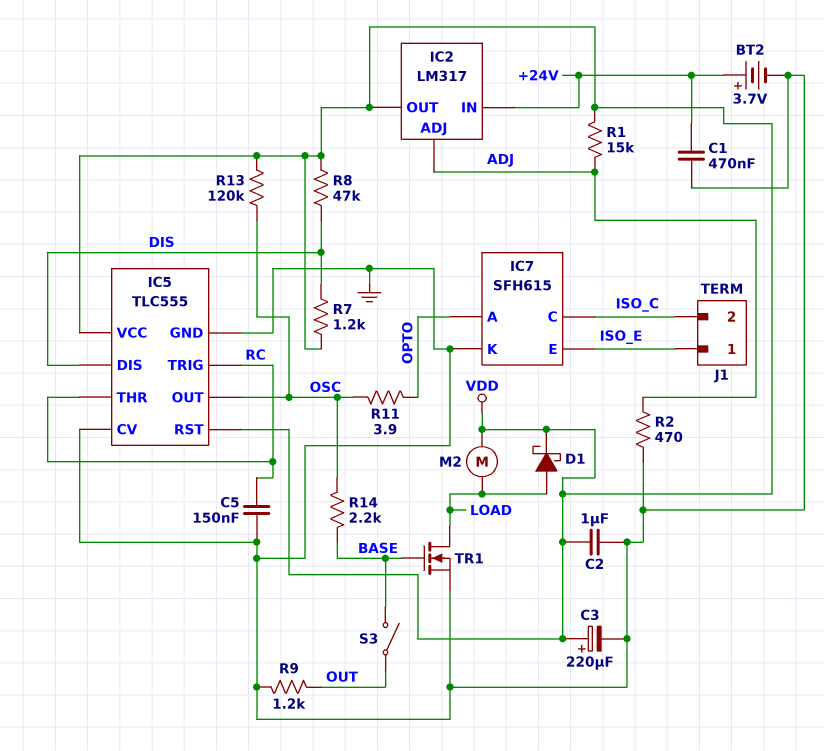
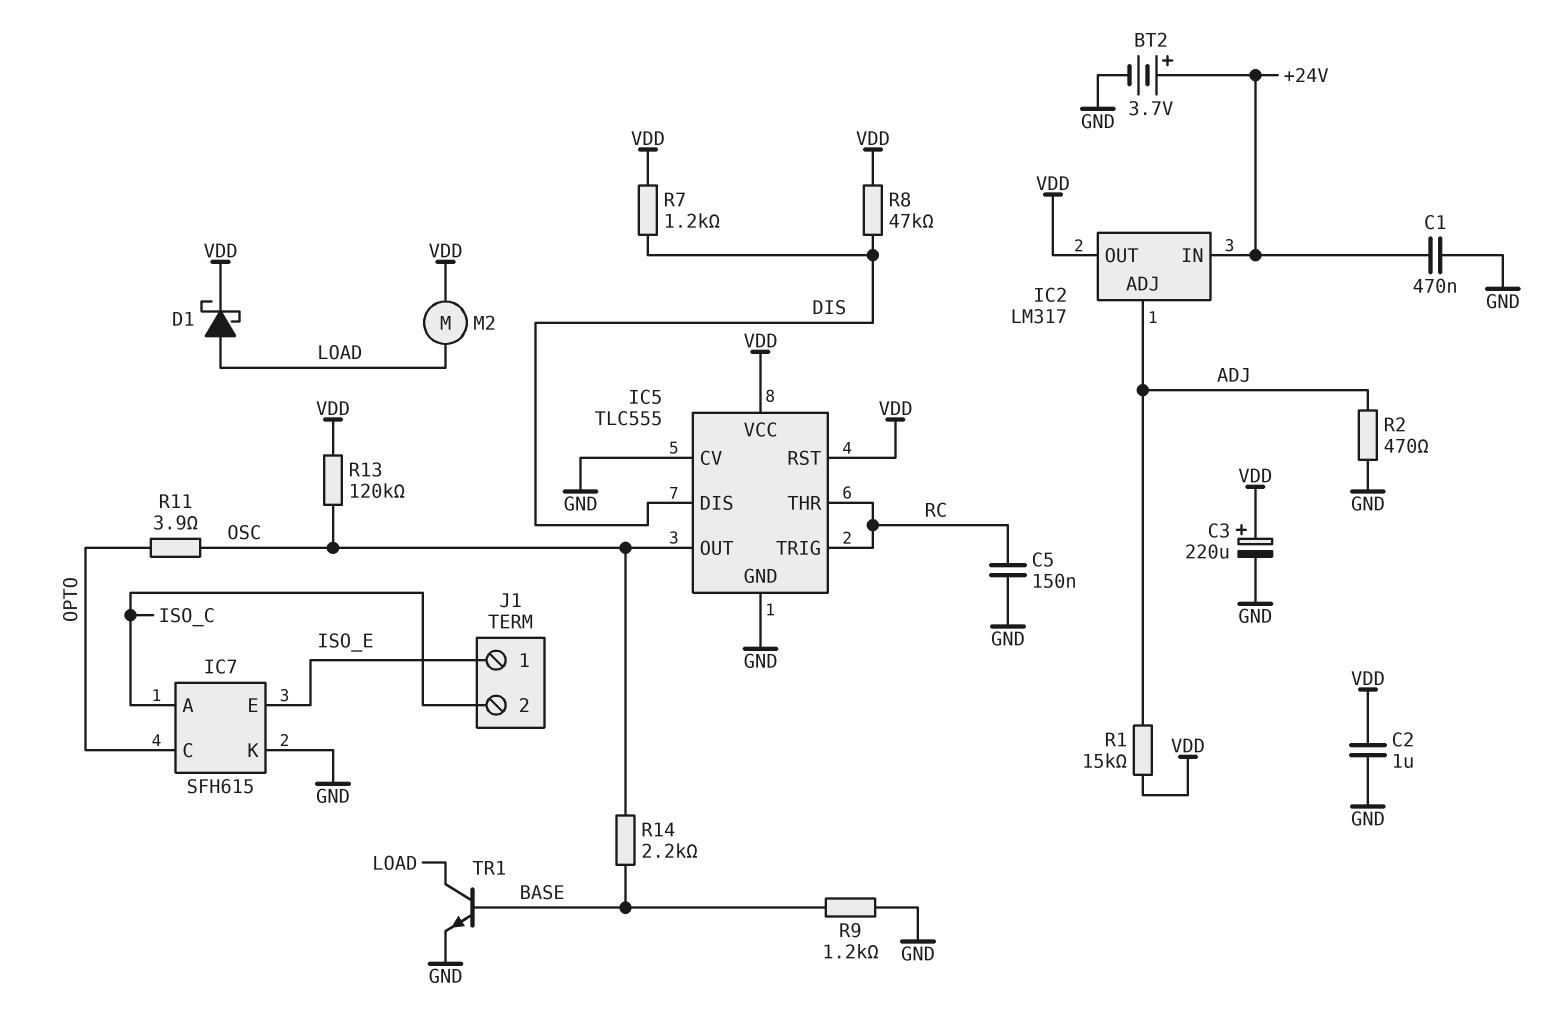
IC7 pin A: OPTO -> ISO_C
IC7 pin C: ISO_C -> OPTO
R9: 1.2k (GND, OUT) -> 1.2k (BASE, GND)
S3: switch (BASE, OUT) -> none
TR1: NMOS (G BASE, D LOAD, S GND) -> NPN (B BASE, C LOAD, E GND)

